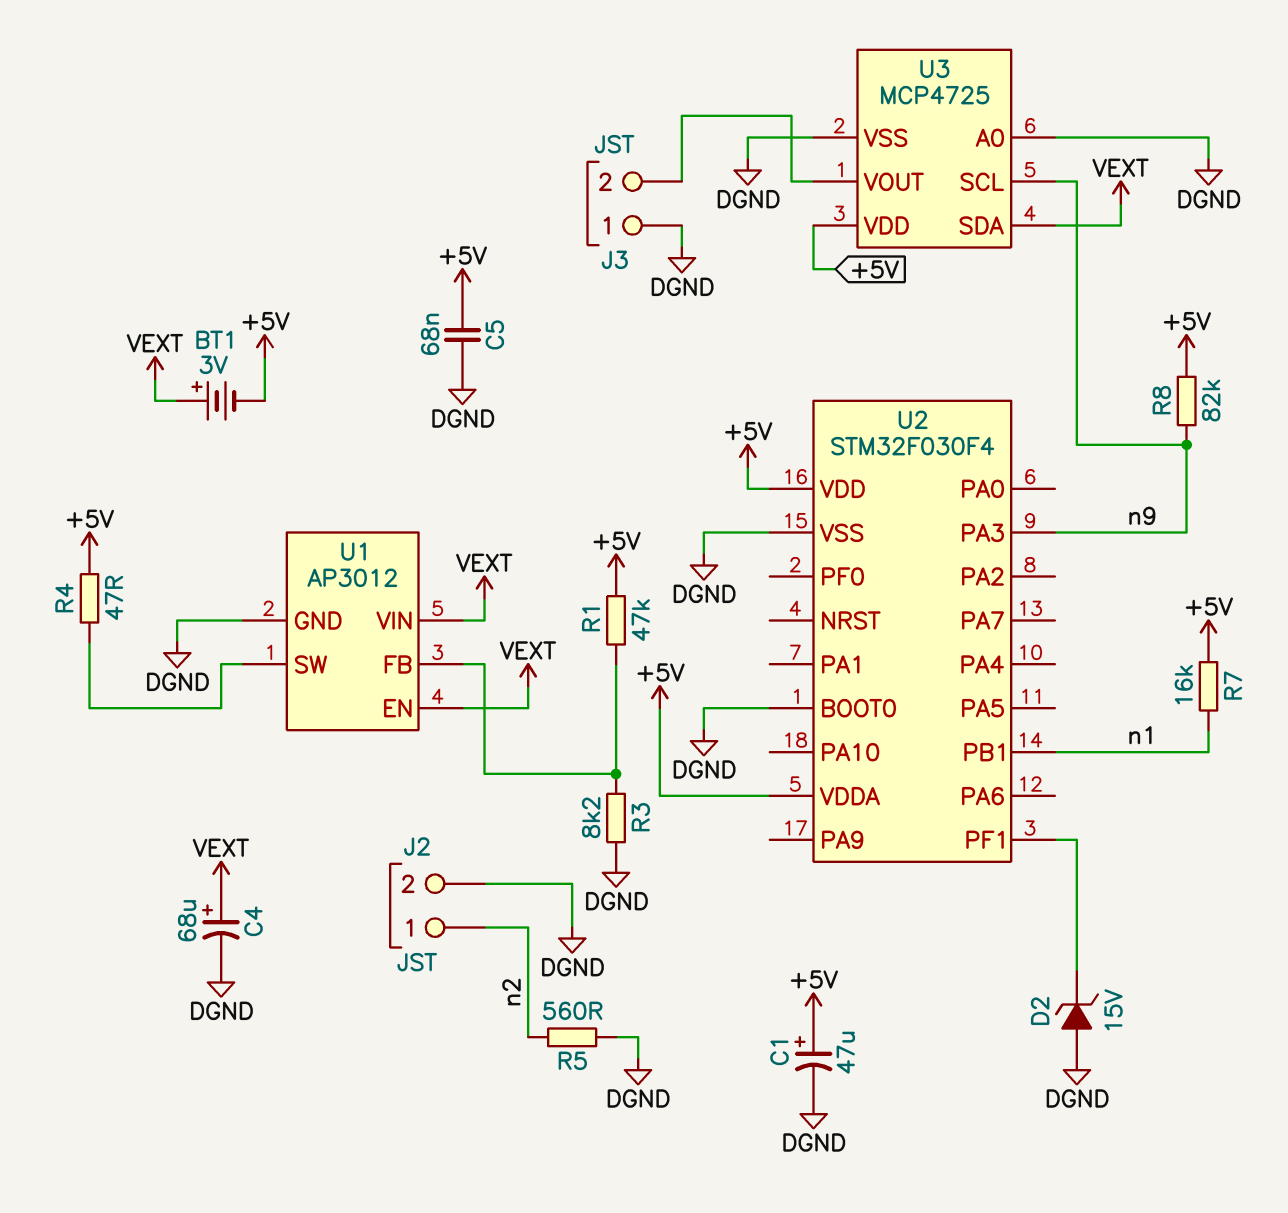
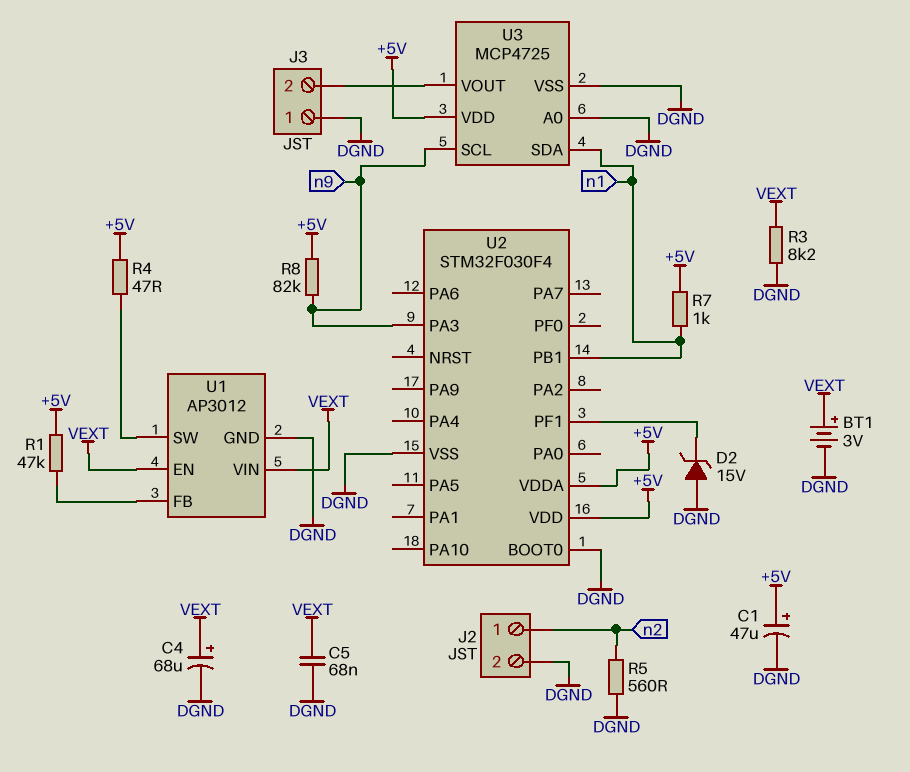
BT1: 3V (plus VEXT, minus +5V) -> 3V (plus VEXT, minus DGND)
C5: 68nF (+5V, DGND) -> 68nF (DGND, VEXT)
R3: 8.2k (DGND, U1/FB) -> 8.2k (DGND, VEXT)
R7: 16k (+5V, n1) -> 1k (+5V, n1)
U3 pin SDA: VEXT -> n1

